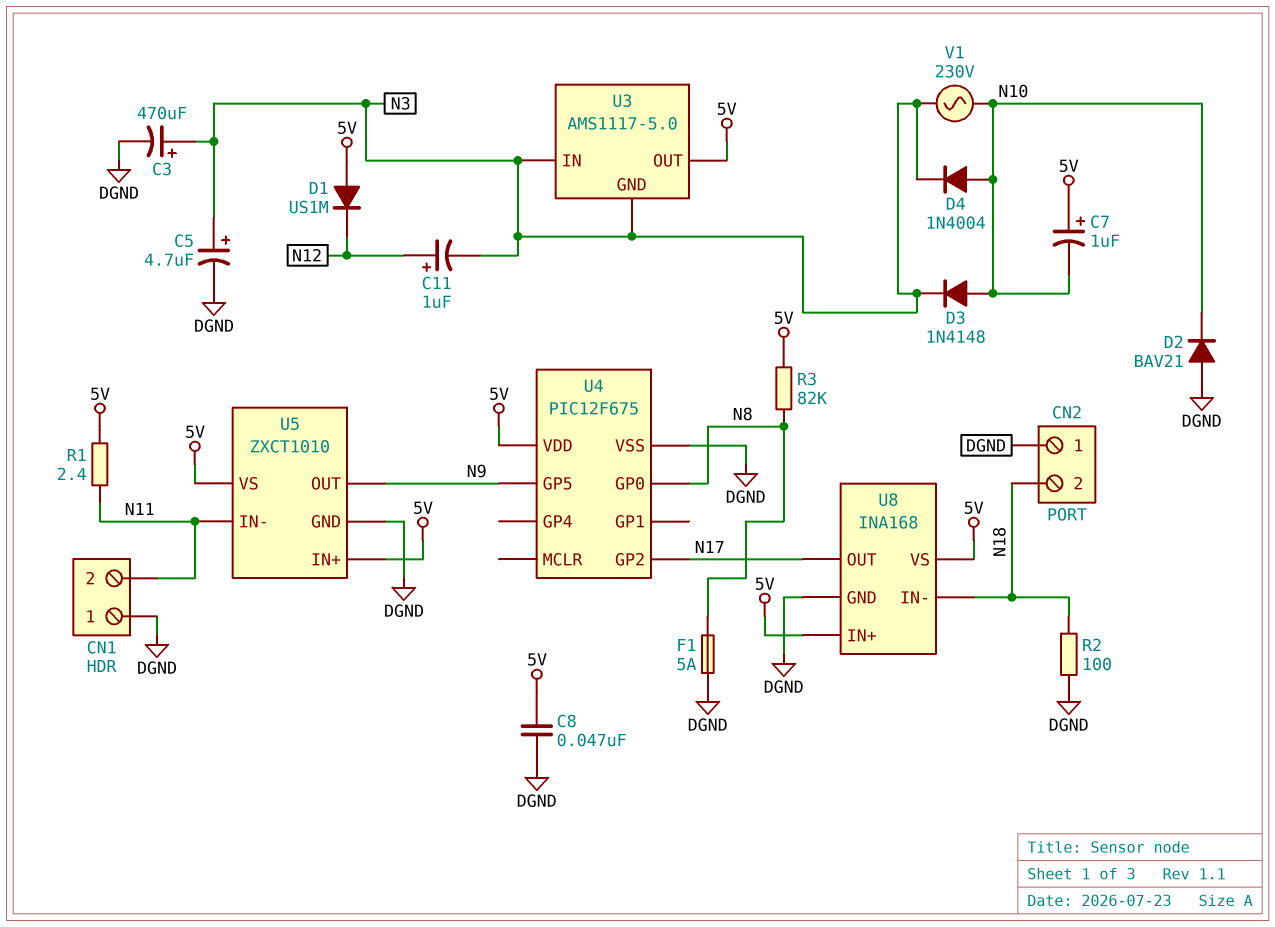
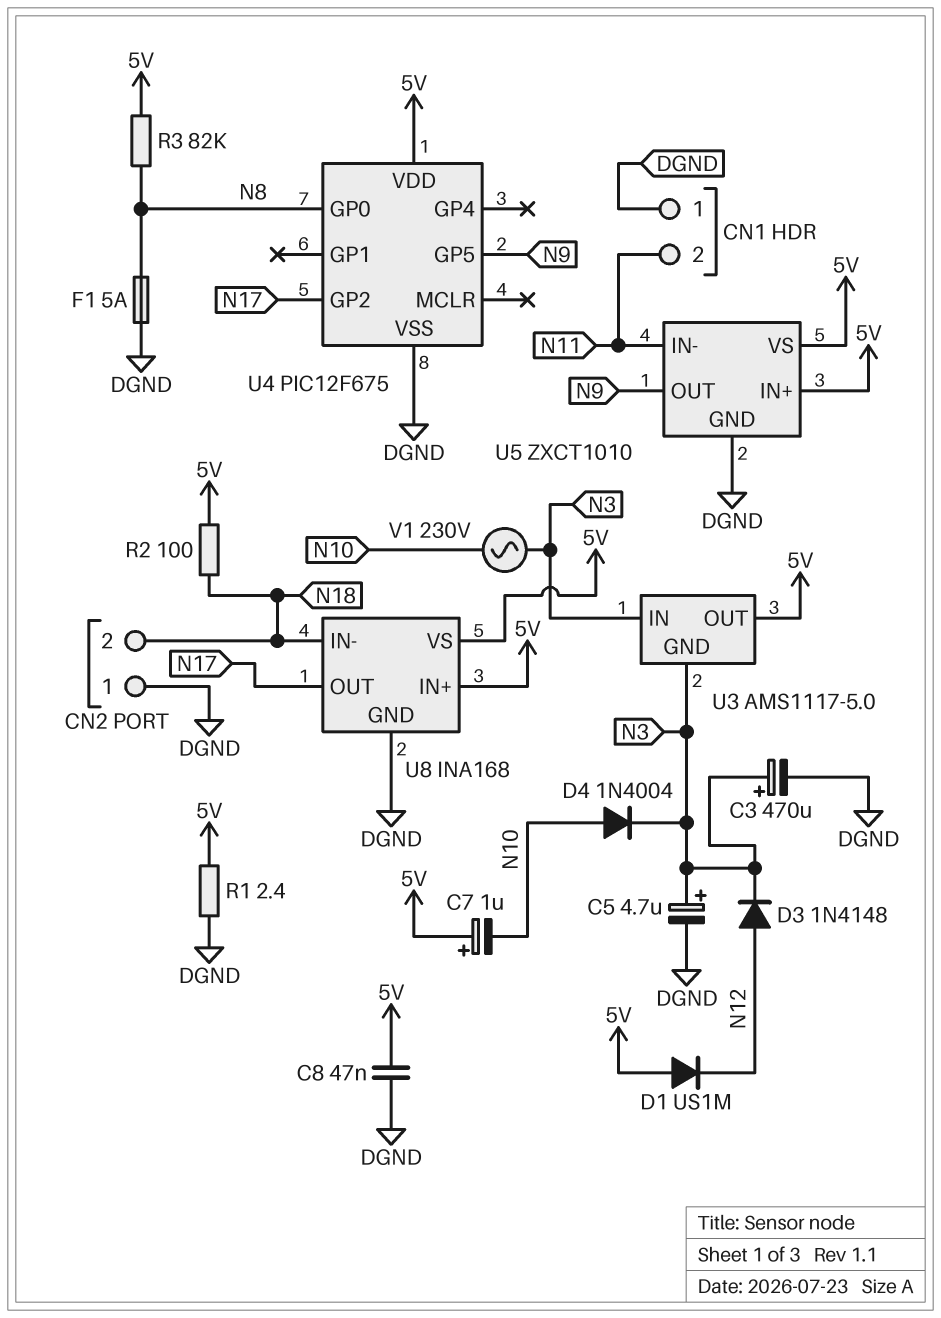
C11: 1uF (plus N12, minus N3) -> none
D2: diode BAV21 (A DGND, K N10) -> none
D3: diode 1N4148 (A N10, K N3) -> diode 1N4148 (A N12, K N3)
R1: 2.4 (5V, N11) -> 2.4 (5V, DGND)
R2: 100 (DGND, N18) -> 100 (5V, N18)

